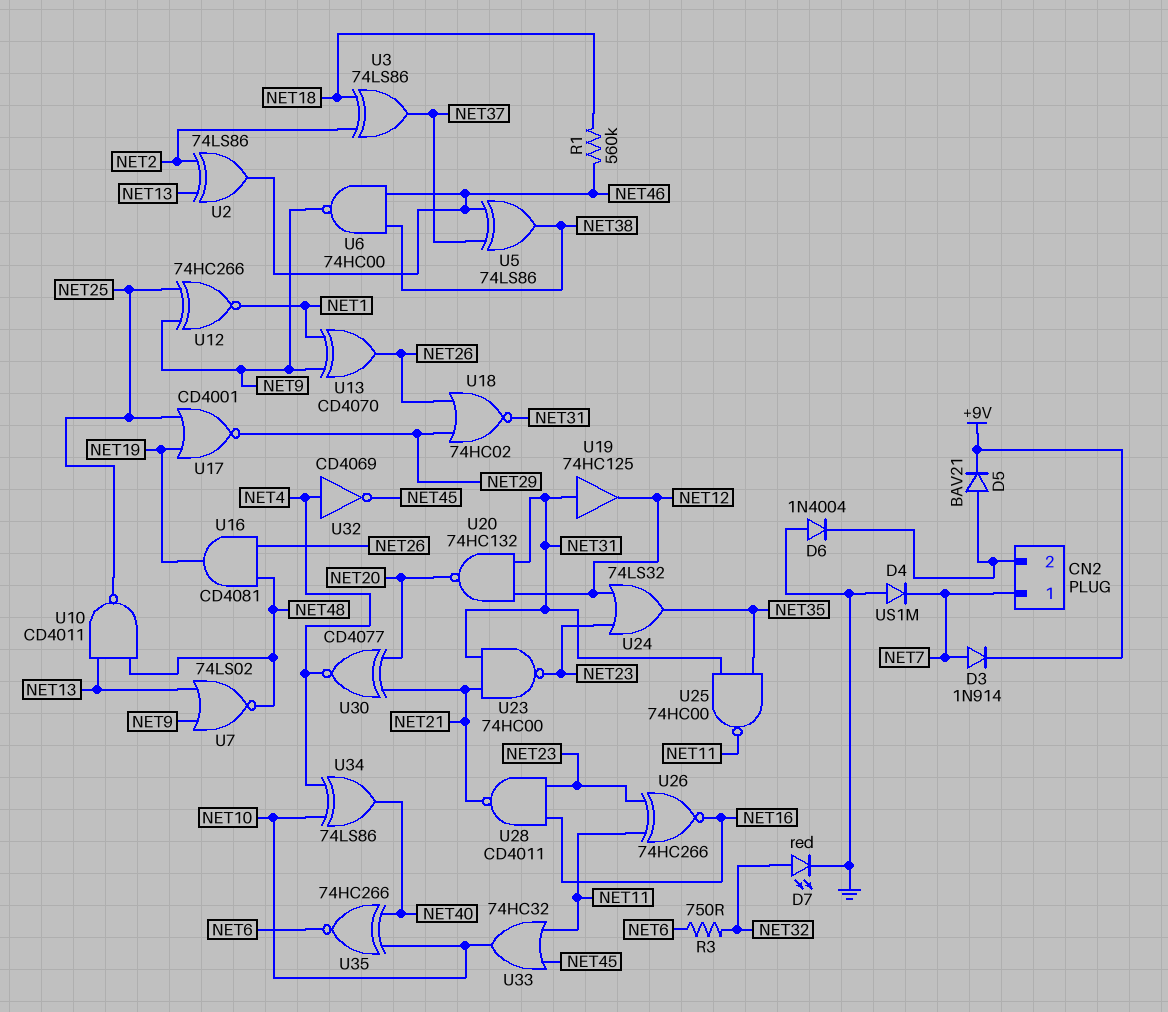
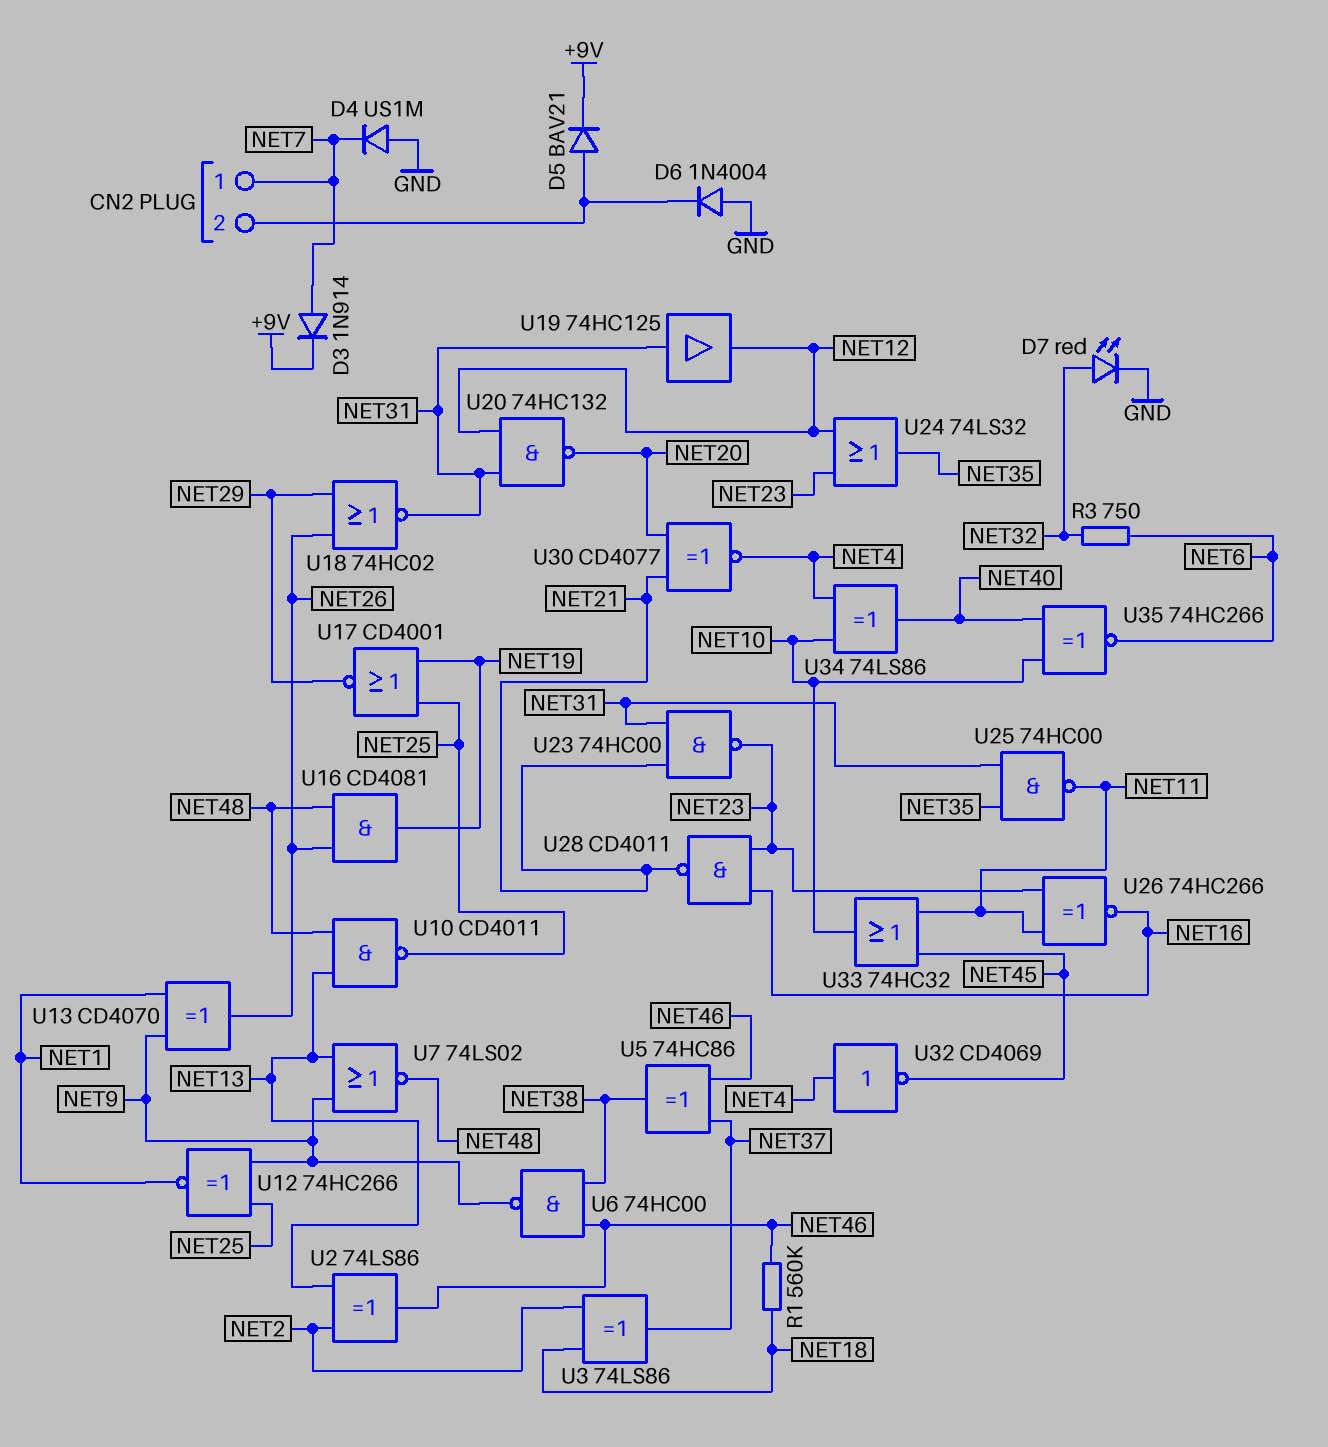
U5: XOR 74LS86 (in NET37, in NET46, out NET38) -> XOR 74HC86 (in NET37, in NET46, out NET38)

